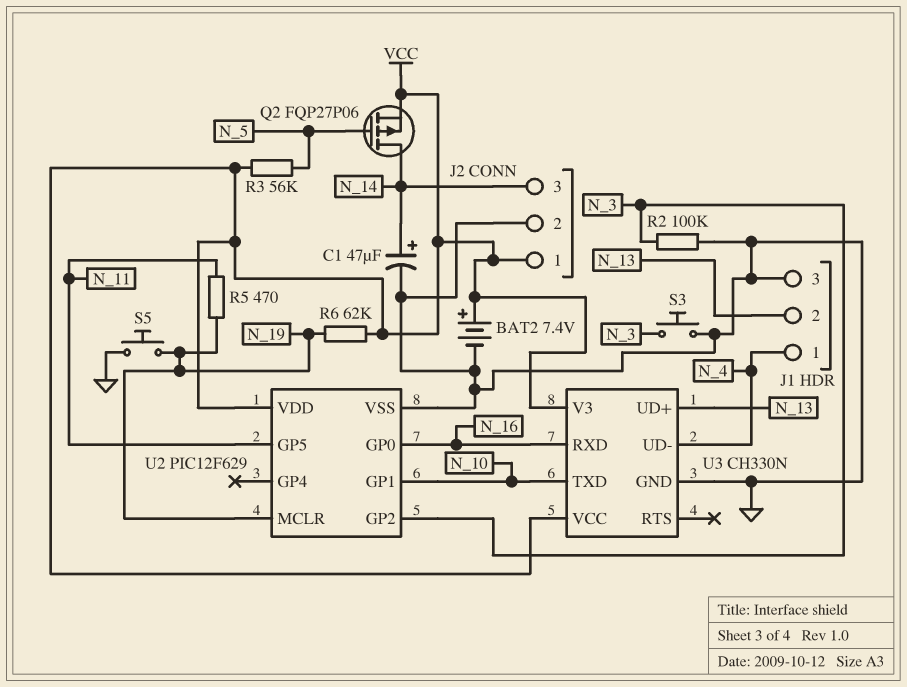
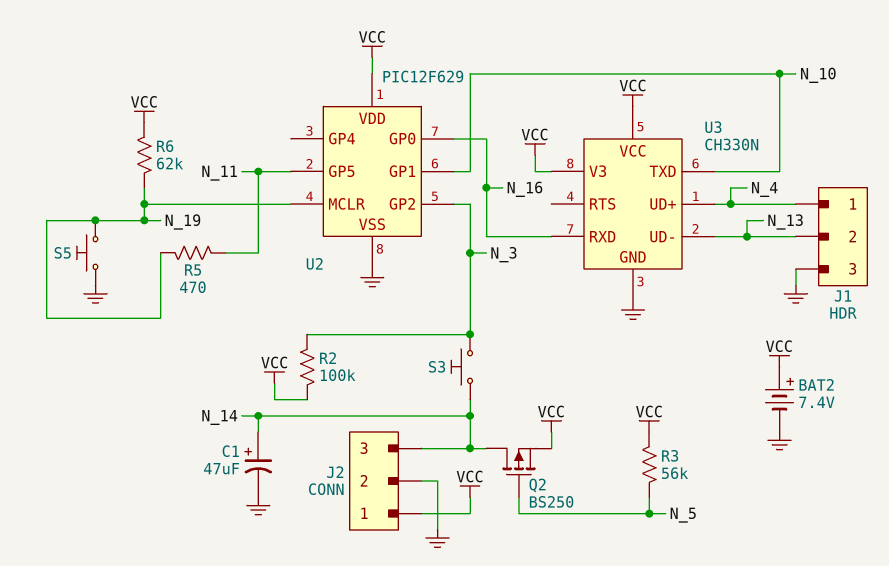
Q2: PMOS FQP27P06 (G N_5, D N_14, S VCC) -> PMOS BS250 (G N_5, D N_14, S VCC)
R2: 100k (GND, N_3) -> 100k (N_3, VCC)
S3: button (GND, N_3) -> button (N_3, N_14)
U3 pin UD+: N_13 -> N_4
U3 pin UD-: N_4 -> N_13

